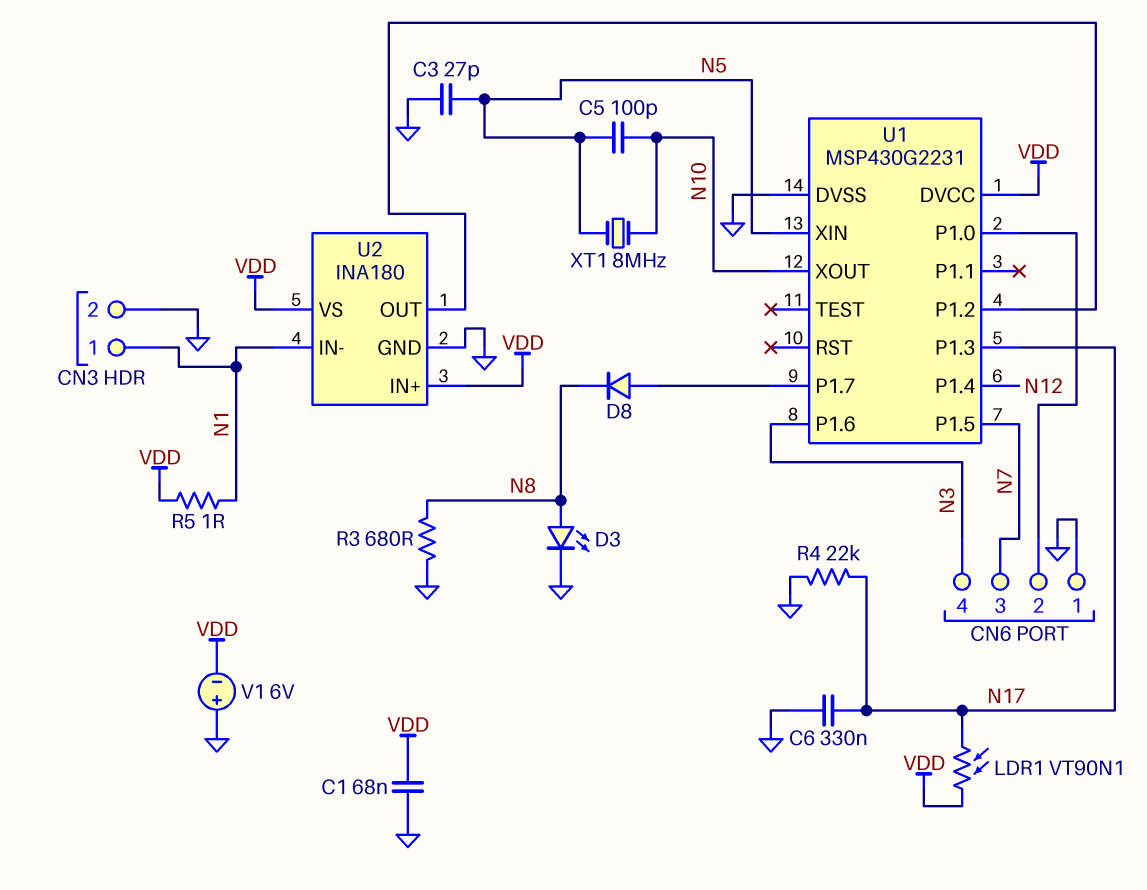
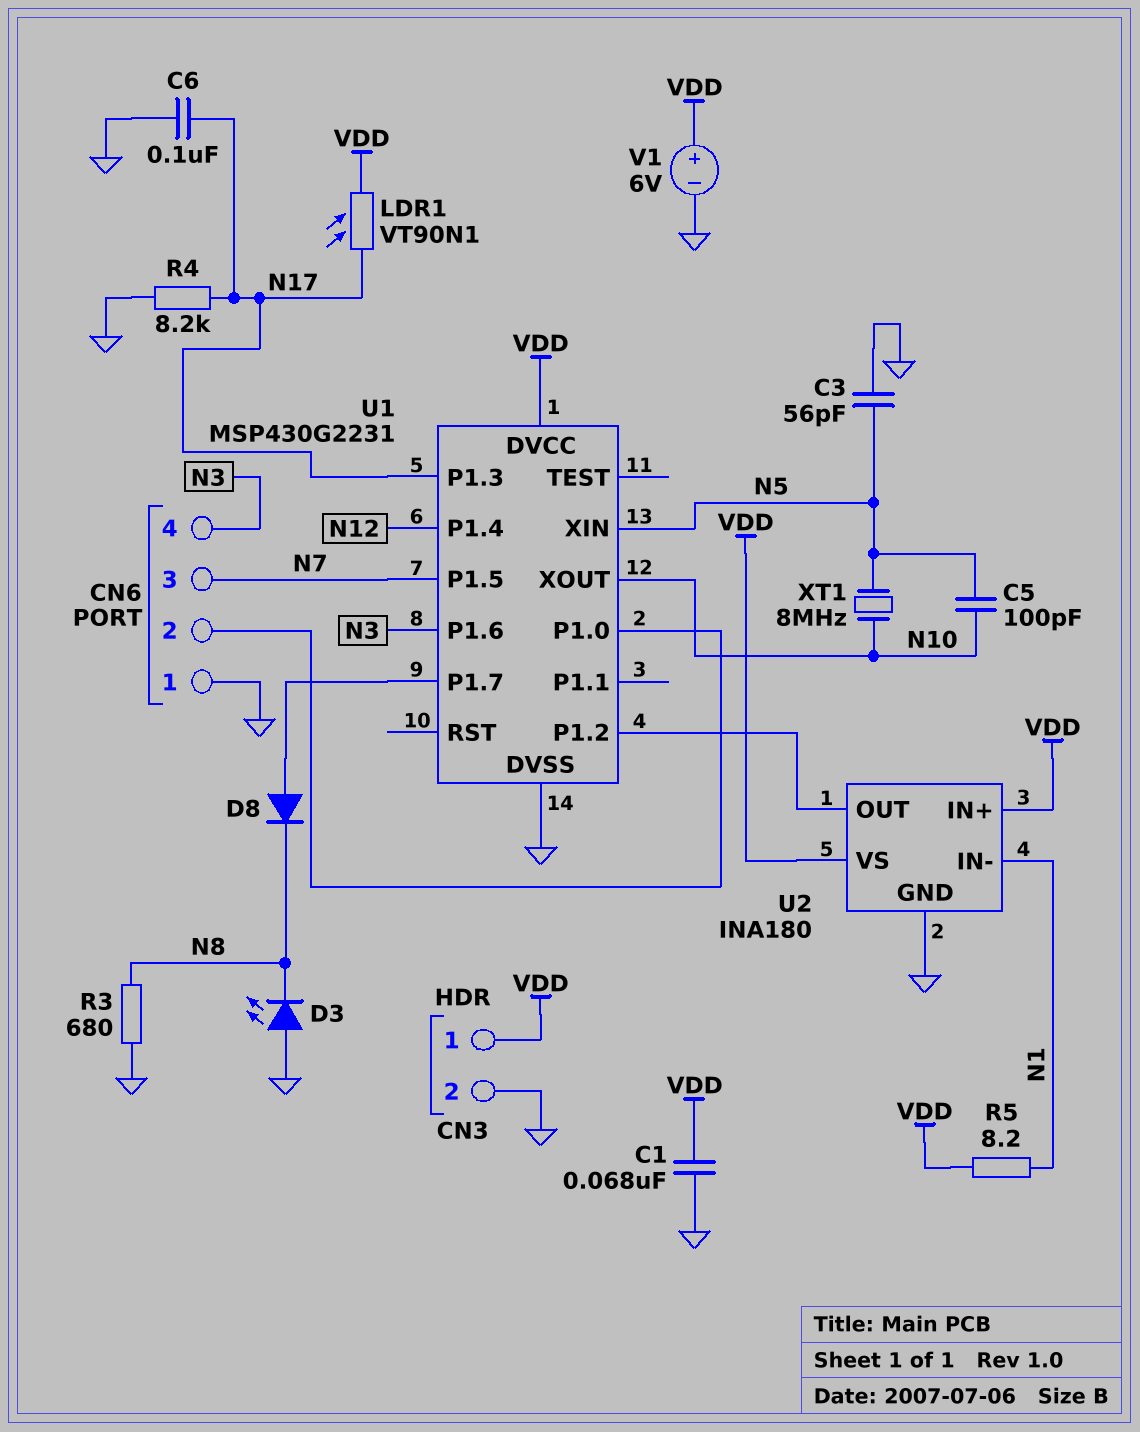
C3: 27pF (GND, N5) -> 56pF (GND, N5)
C6: 330nF (GND, N17) -> 100nF (GND, N17)
CN3 pin 1: N1 -> VDD
D3: LED (A N8, K GND) -> LED (A GND, K N8)
R4: 22k (GND, N17) -> 8.2k (GND, N17)
R5: 1 (N1, VDD) -> 8.2 (N1, VDD)
V1: 6V (plus GND, minus VDD) -> 6V (plus VDD, minus GND)

